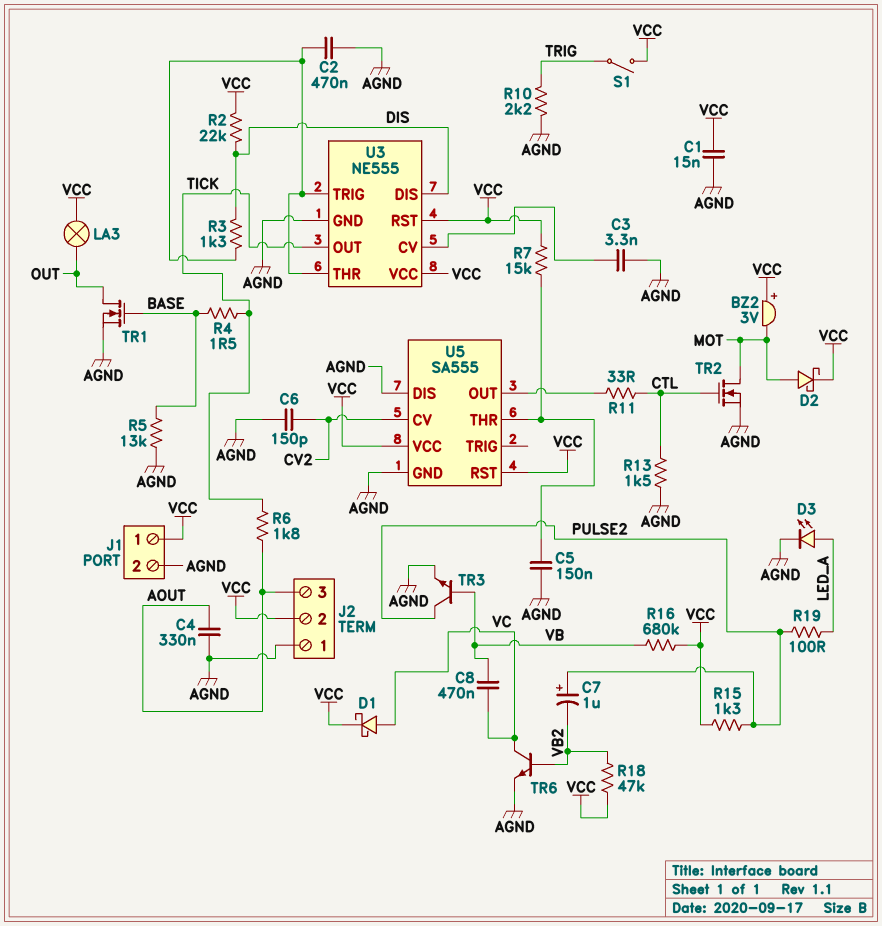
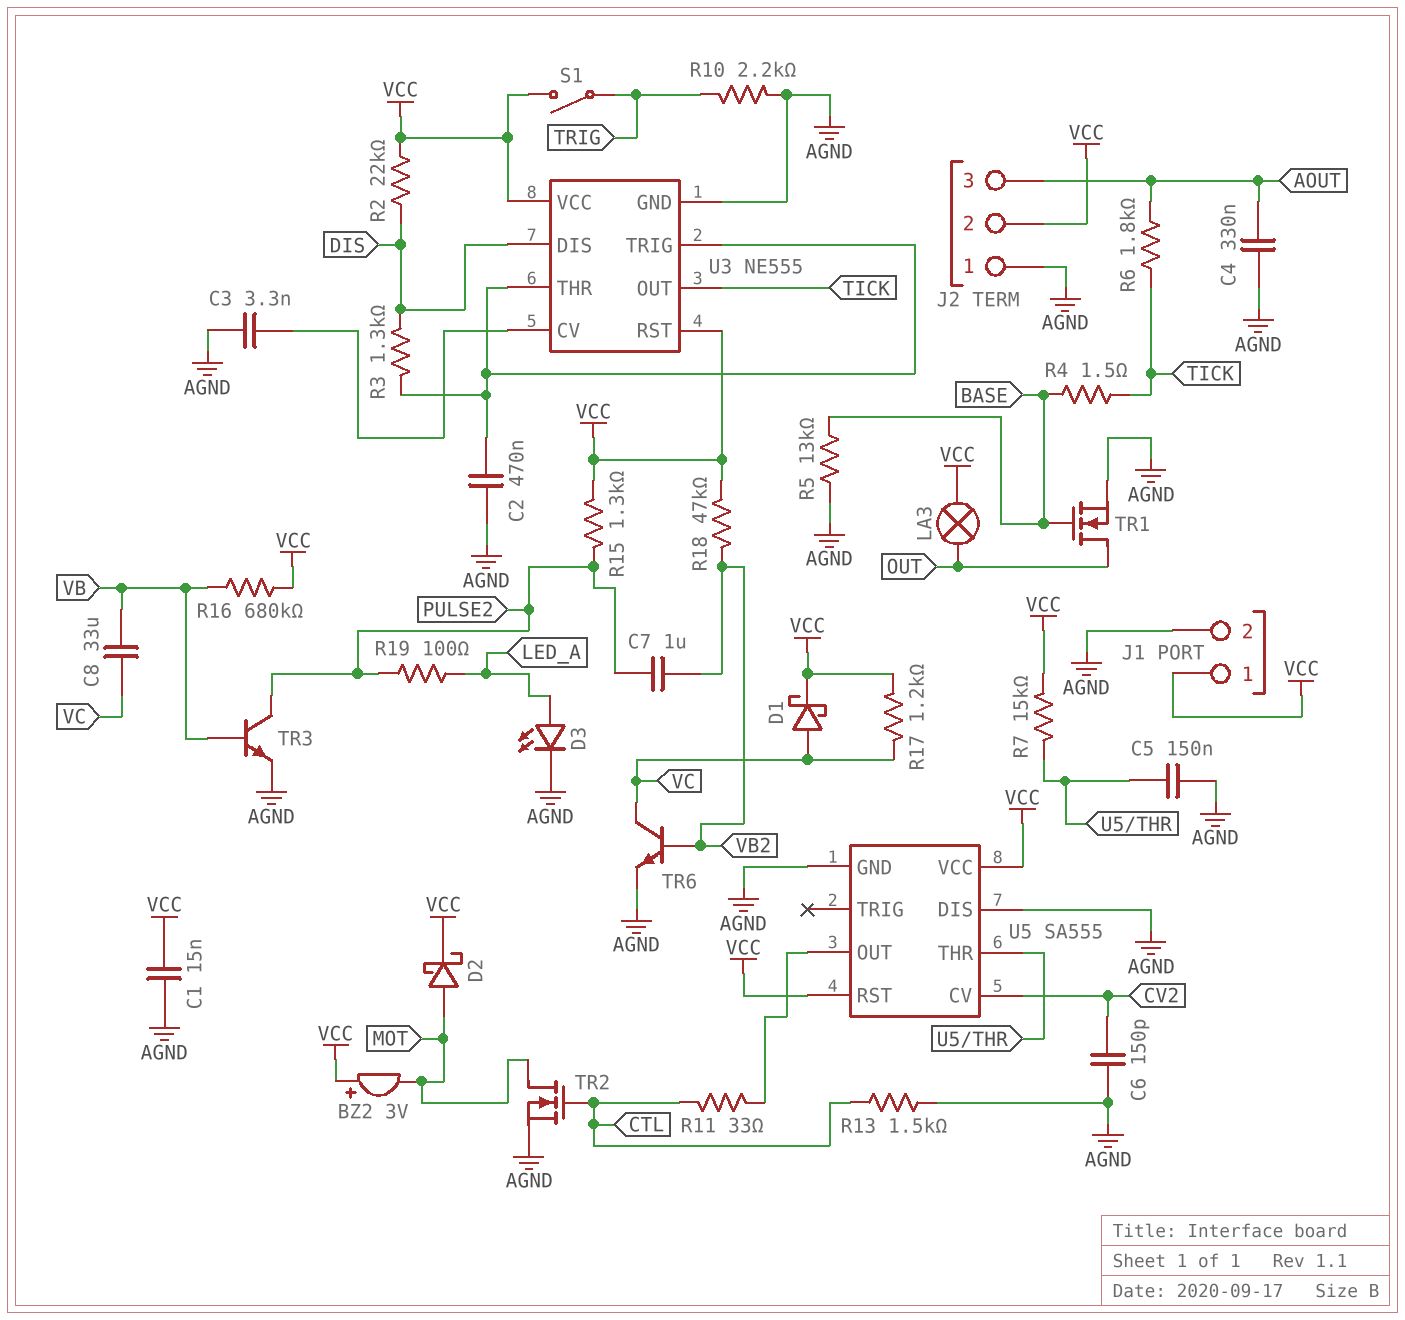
C7: 1uF (plus PULSE2, minus VB2) -> 1uF (PULSE2, VB2)
C8: 470nF (VB, VC) -> 33uF (VB, VC)
R17: none -> 1.2k (VC, VCC)

